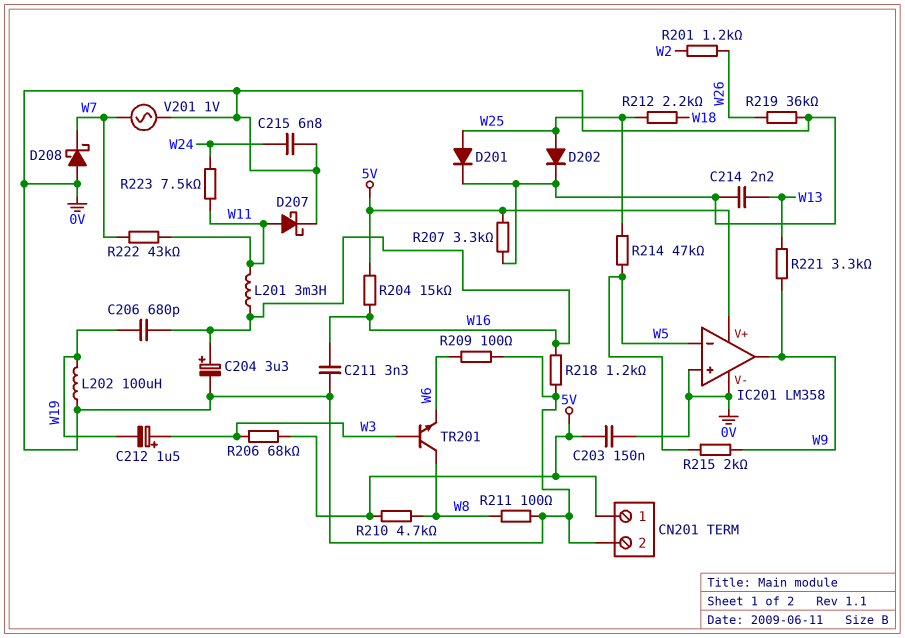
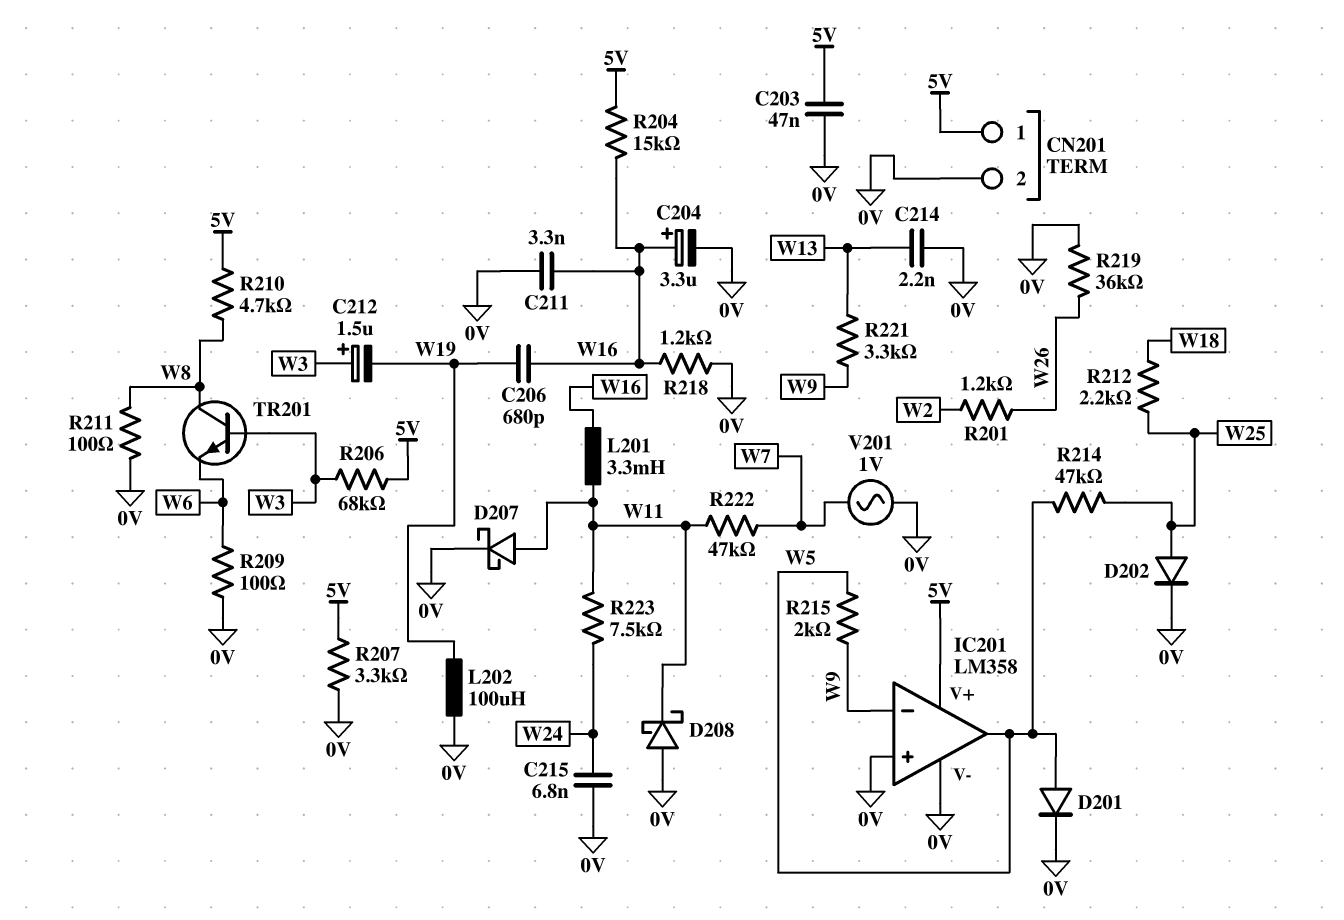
C203: 150nF (0V, 5V) -> 47nF (0V, 5V)
D201: diode (A W25, K 0V) -> diode (A W5, K 0V)
D208: schottky (A 0V, K W7) -> schottky (A 0V, K W11)
IC201 pin in-: W5 -> W9
IC201 pin out: W9 -> W5
R222: 43k (W7, W11) -> 47k (W7, W11)

